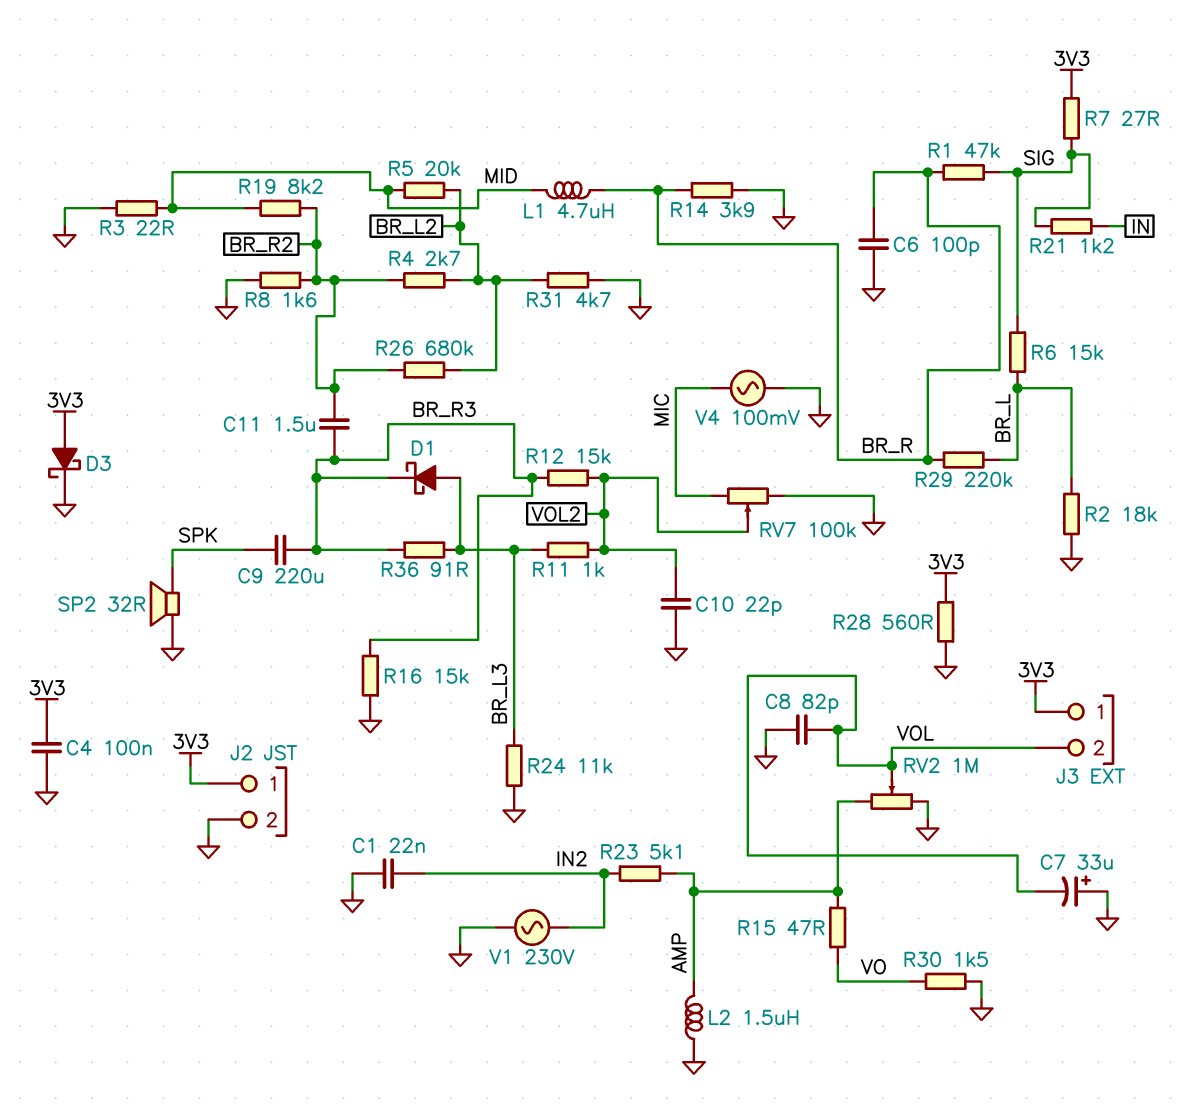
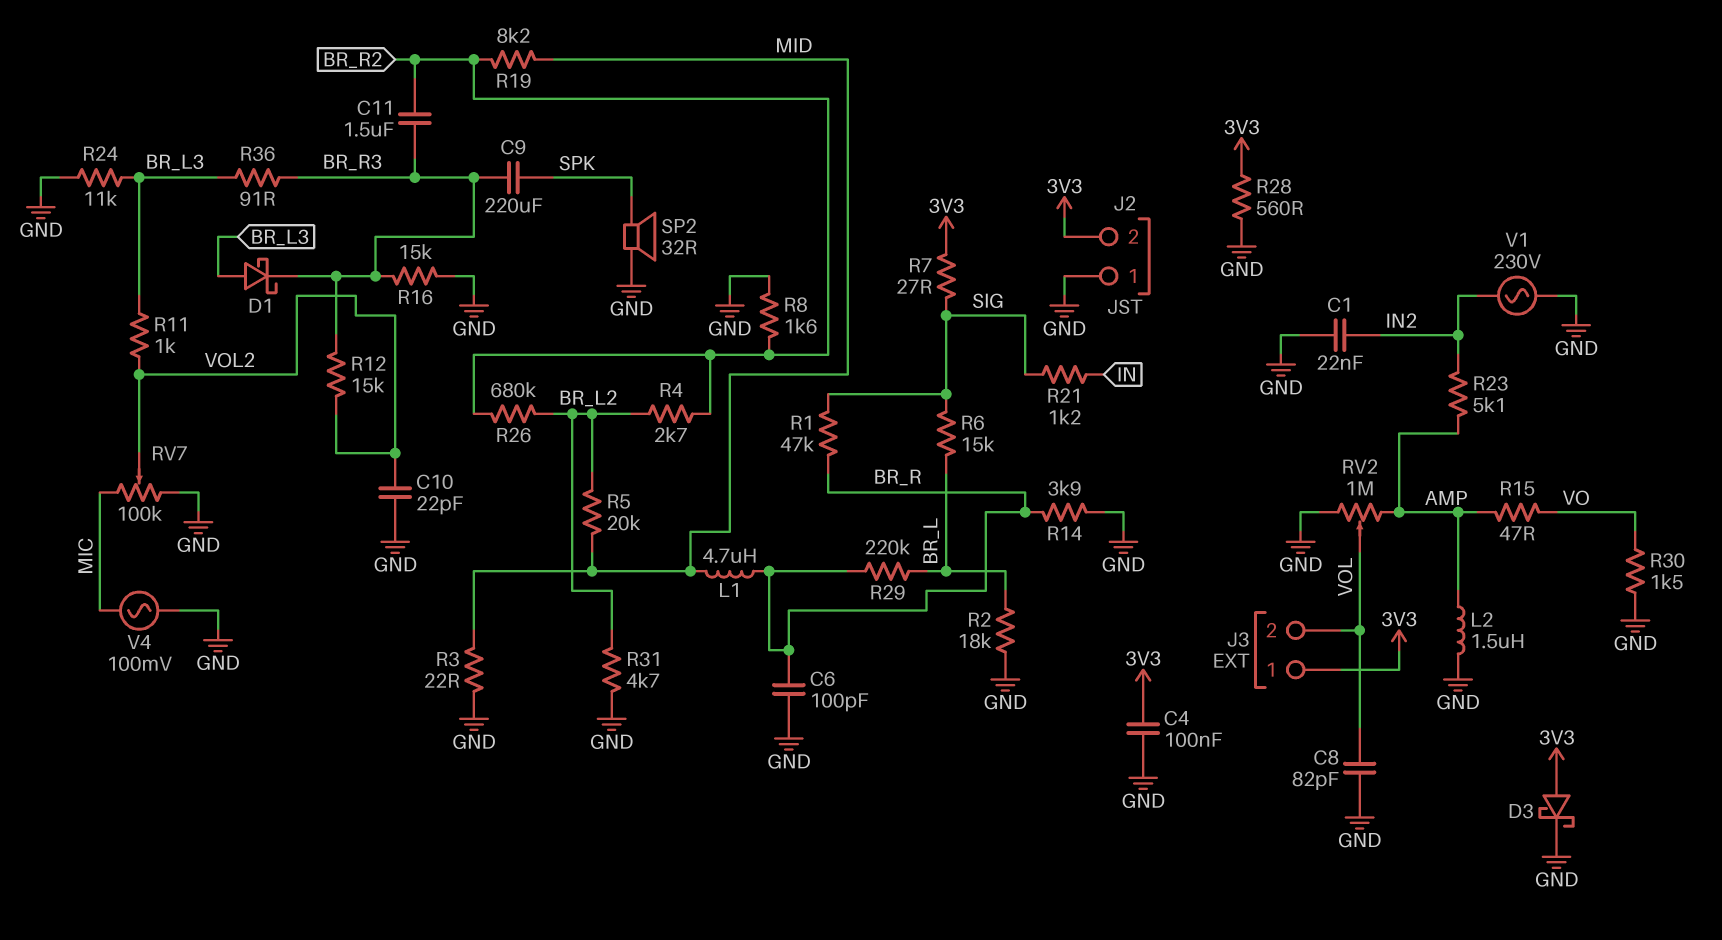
C7: 33uF (plus GND, minus VOL) -> none
J2 pin 1: 3V3 -> GND
J2 pin 2: GND -> 3V3

